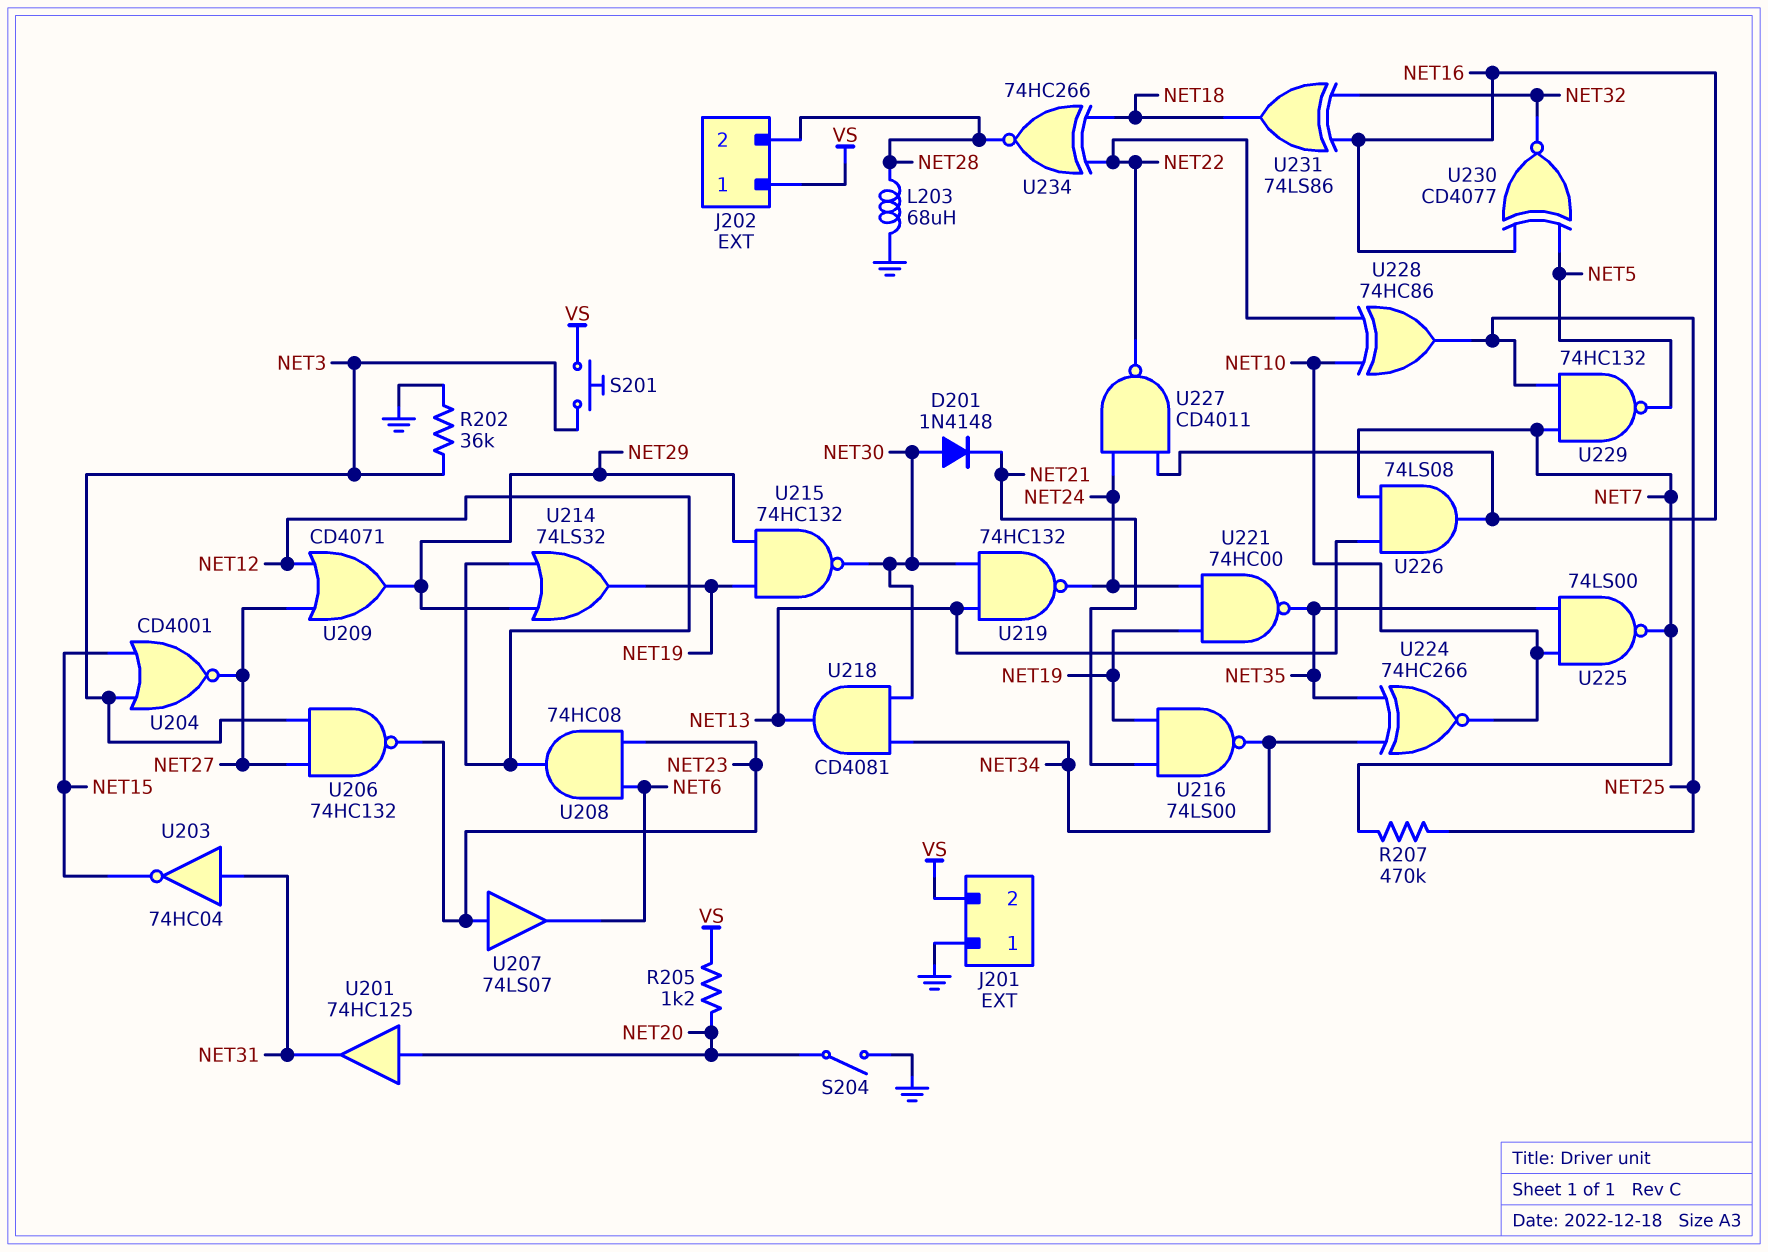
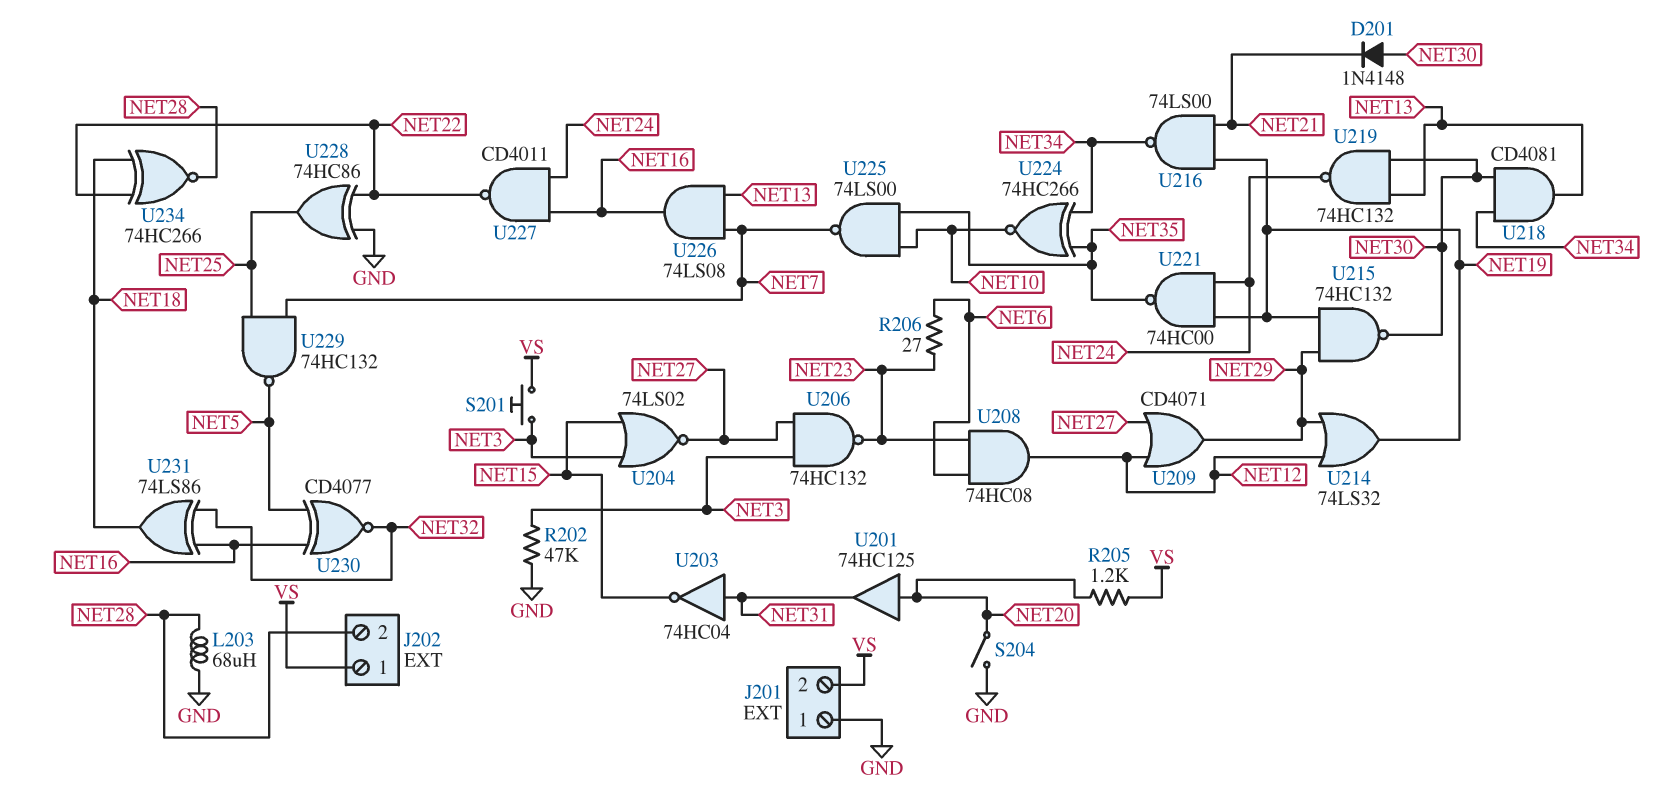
R202: 36k (GND, NET3) -> 47k (GND, NET3)
R206: none -> 27 (NET6, NET23)
R207: 470k (NET7, NET25) -> none
U204: NOR CD4001 (in NET3, in NET15, out NET27) -> NOR 74LS02 (in NET3, in NET15, out NET27)
U207: buffer 74LS07 (in NET23, out NET6) -> none
U228: XOR 74HC86 (in NET10, in NET22, out NET25) -> XOR 74HC86 (in GND, in NET22, out NET25)

